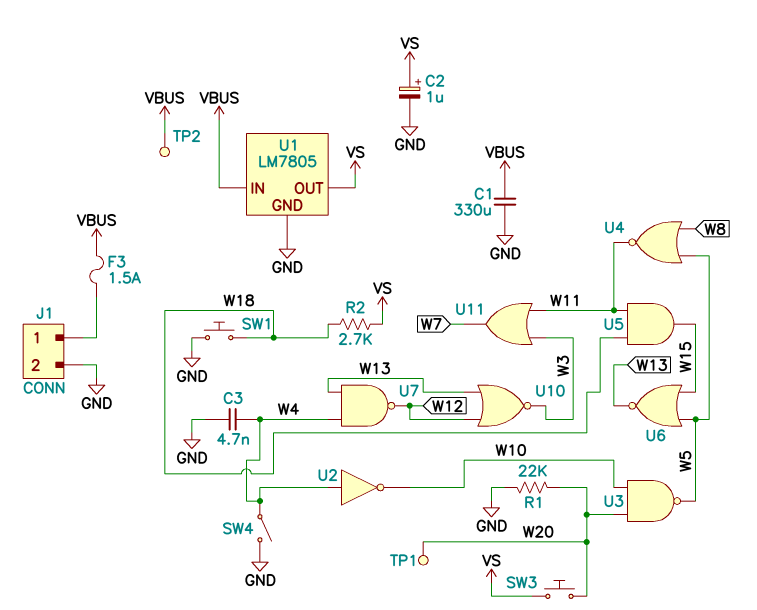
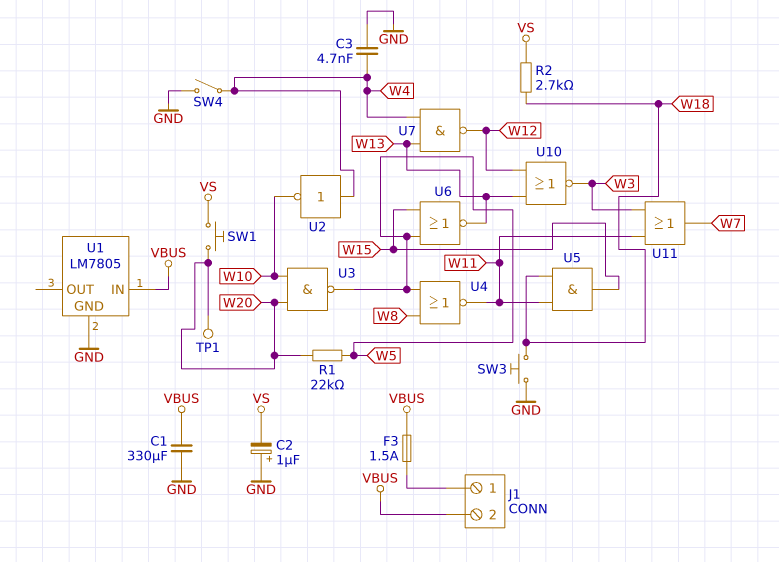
C2: 1uF (plus VS, minus GND) -> 1uF (plus GND, minus VS)
J1 pin 2: GND -> VBUS
R1: 22k (GND, W20) -> 22k (W5, W20)
SW1: button (GND, W18) -> button (VS, W20)
SW3: button (VS, W20) -> button (GND, W18)
TP2: test point (VBUS) -> none
U1 pin OUT: VS -> none

